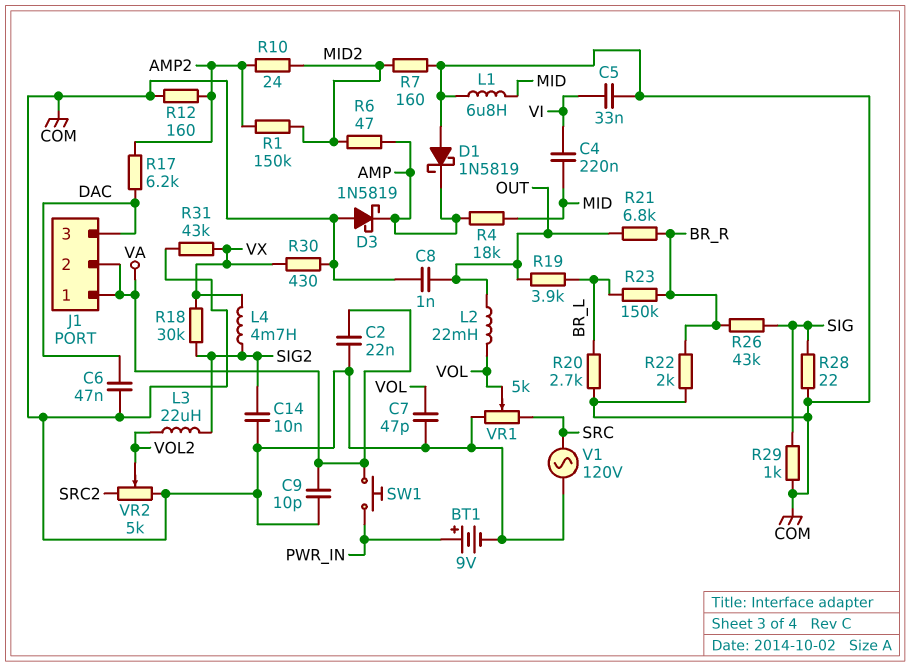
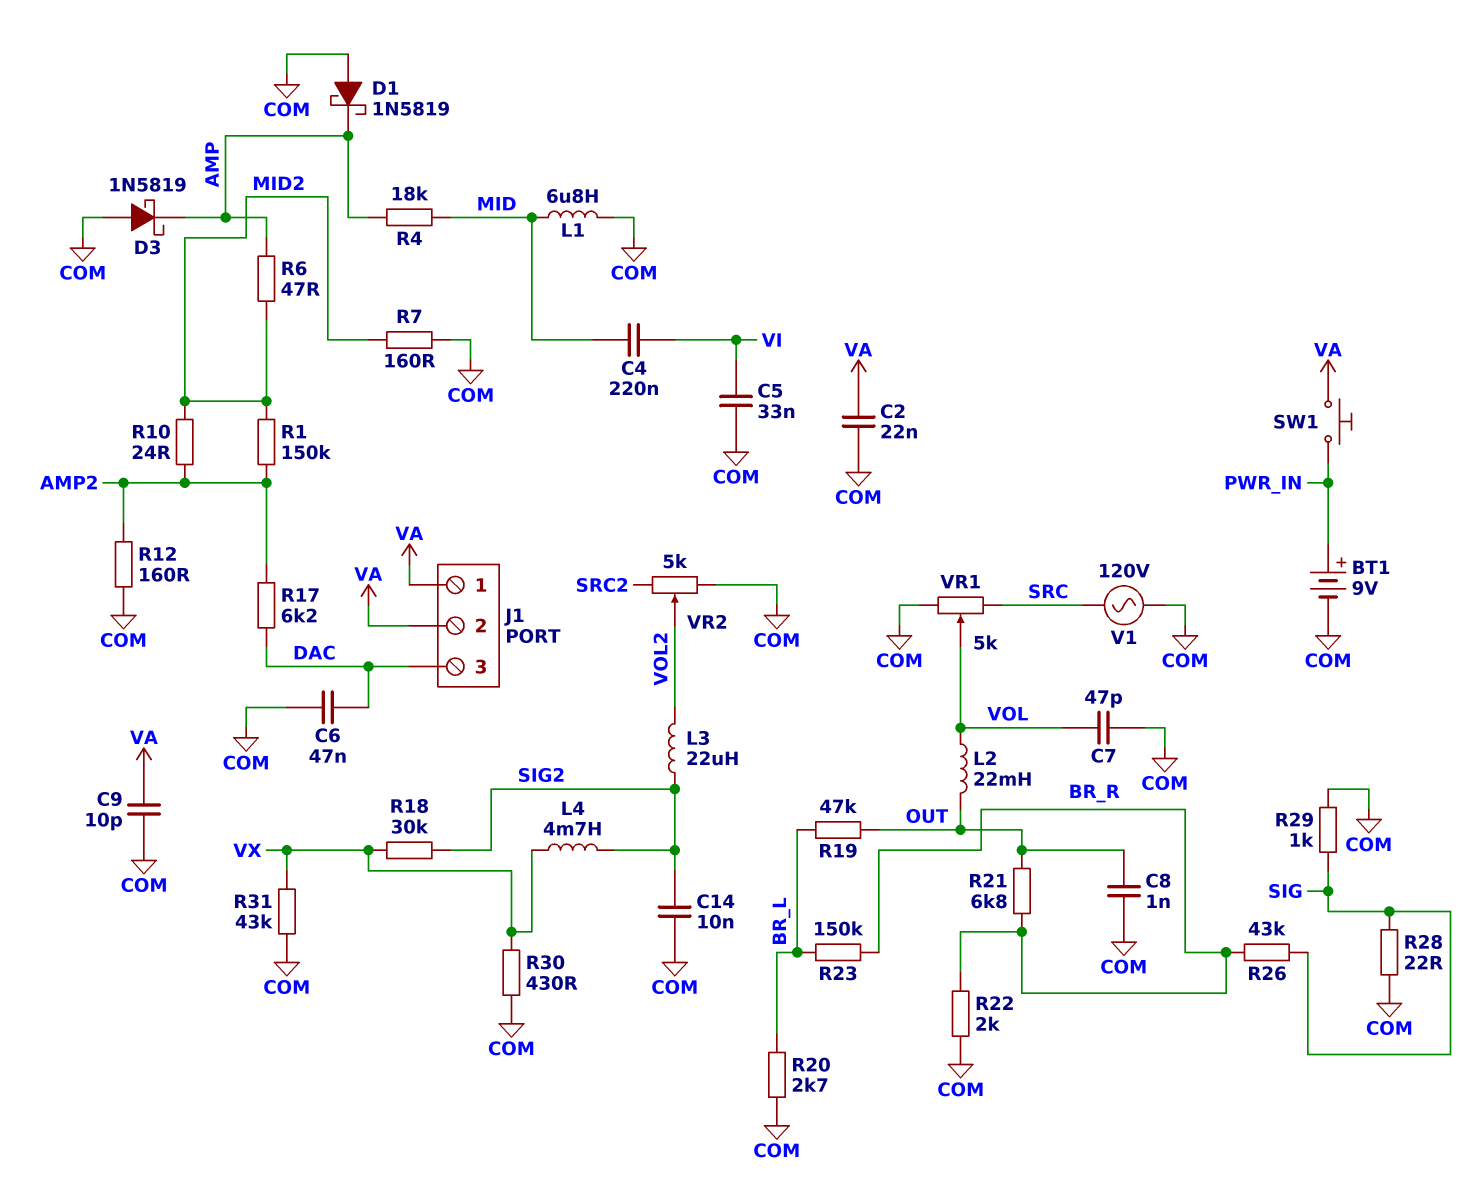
R19: 3.9k (BR_L, OUT) -> 47k (BR_L, OUT)

